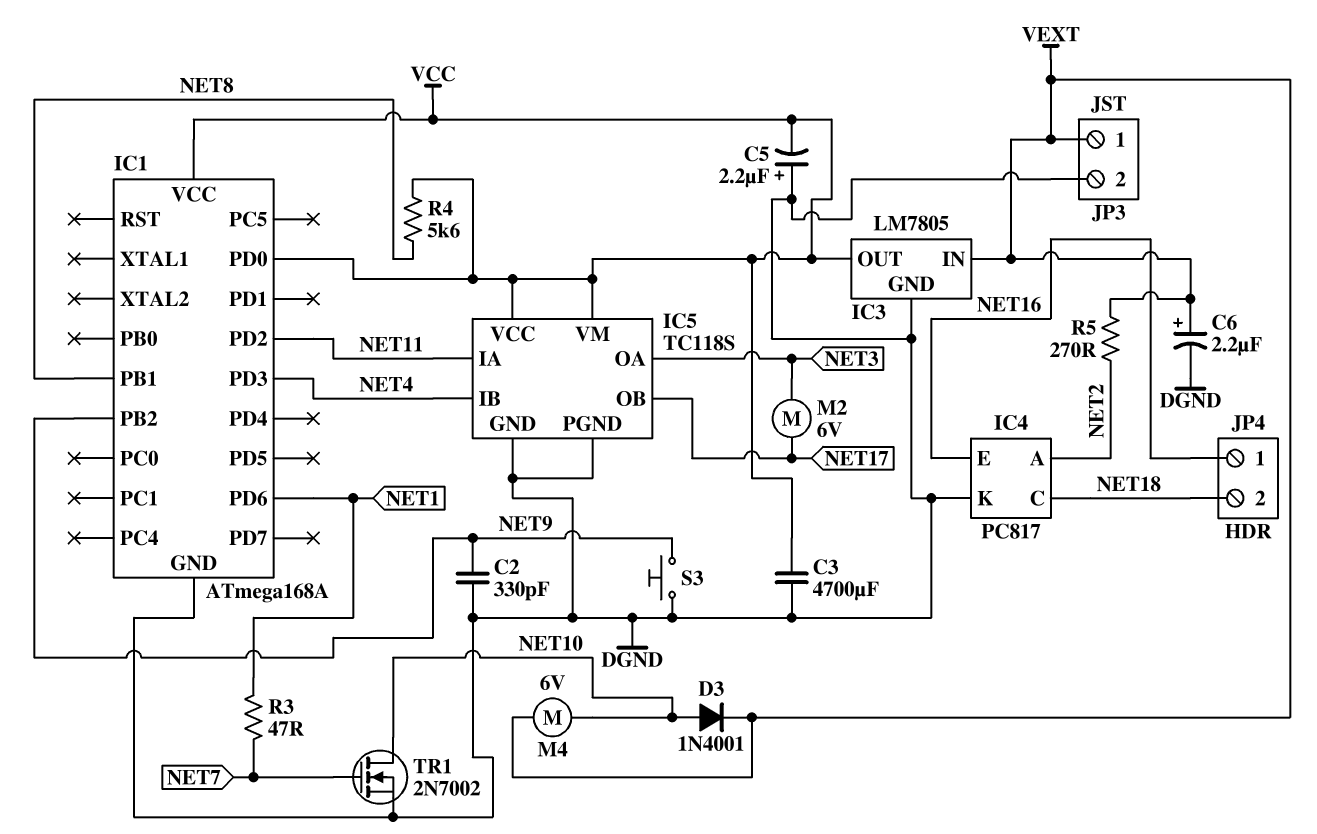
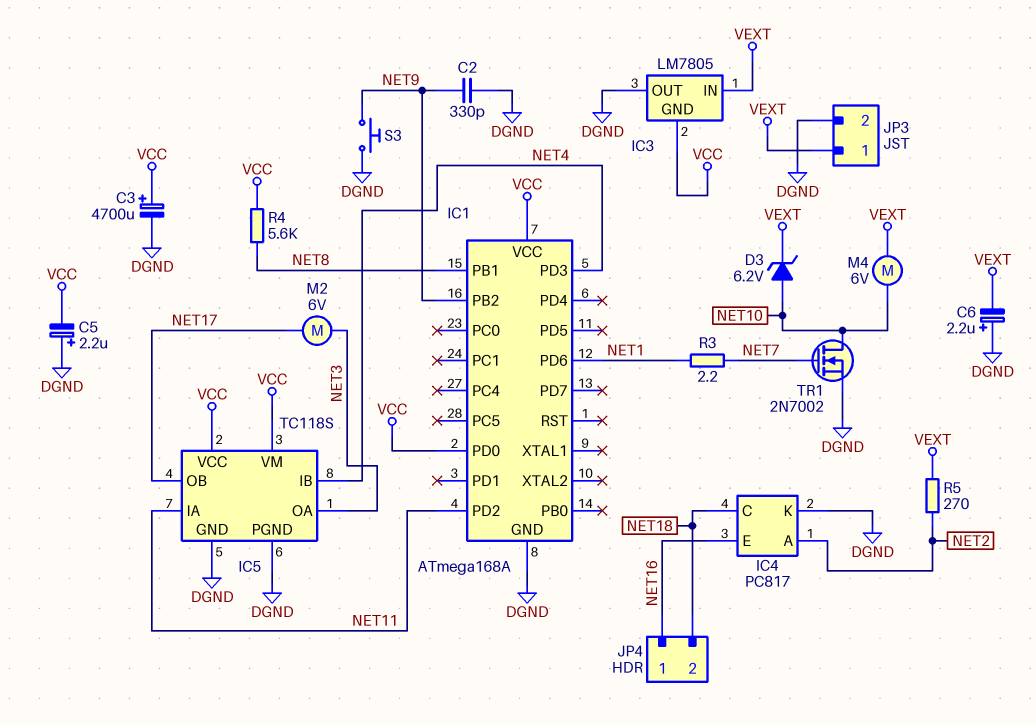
C3: 4700uF (DGND, VCC) -> 4700uF (plus VCC, minus DGND)
C6: 2.2uF (plus VEXT, minus DGND) -> 2.2uF (plus DGND, minus VEXT)
D3: diode 1N4001 (A NET10, K VEXT) -> zener 6.2V (A NET10, K VEXT)
IC3 pin GND: DGND -> VCC
IC3 pin OUT: VCC -> DGND
R3: 47 (NET1, NET7) -> 2.2 (NET1, NET7)

